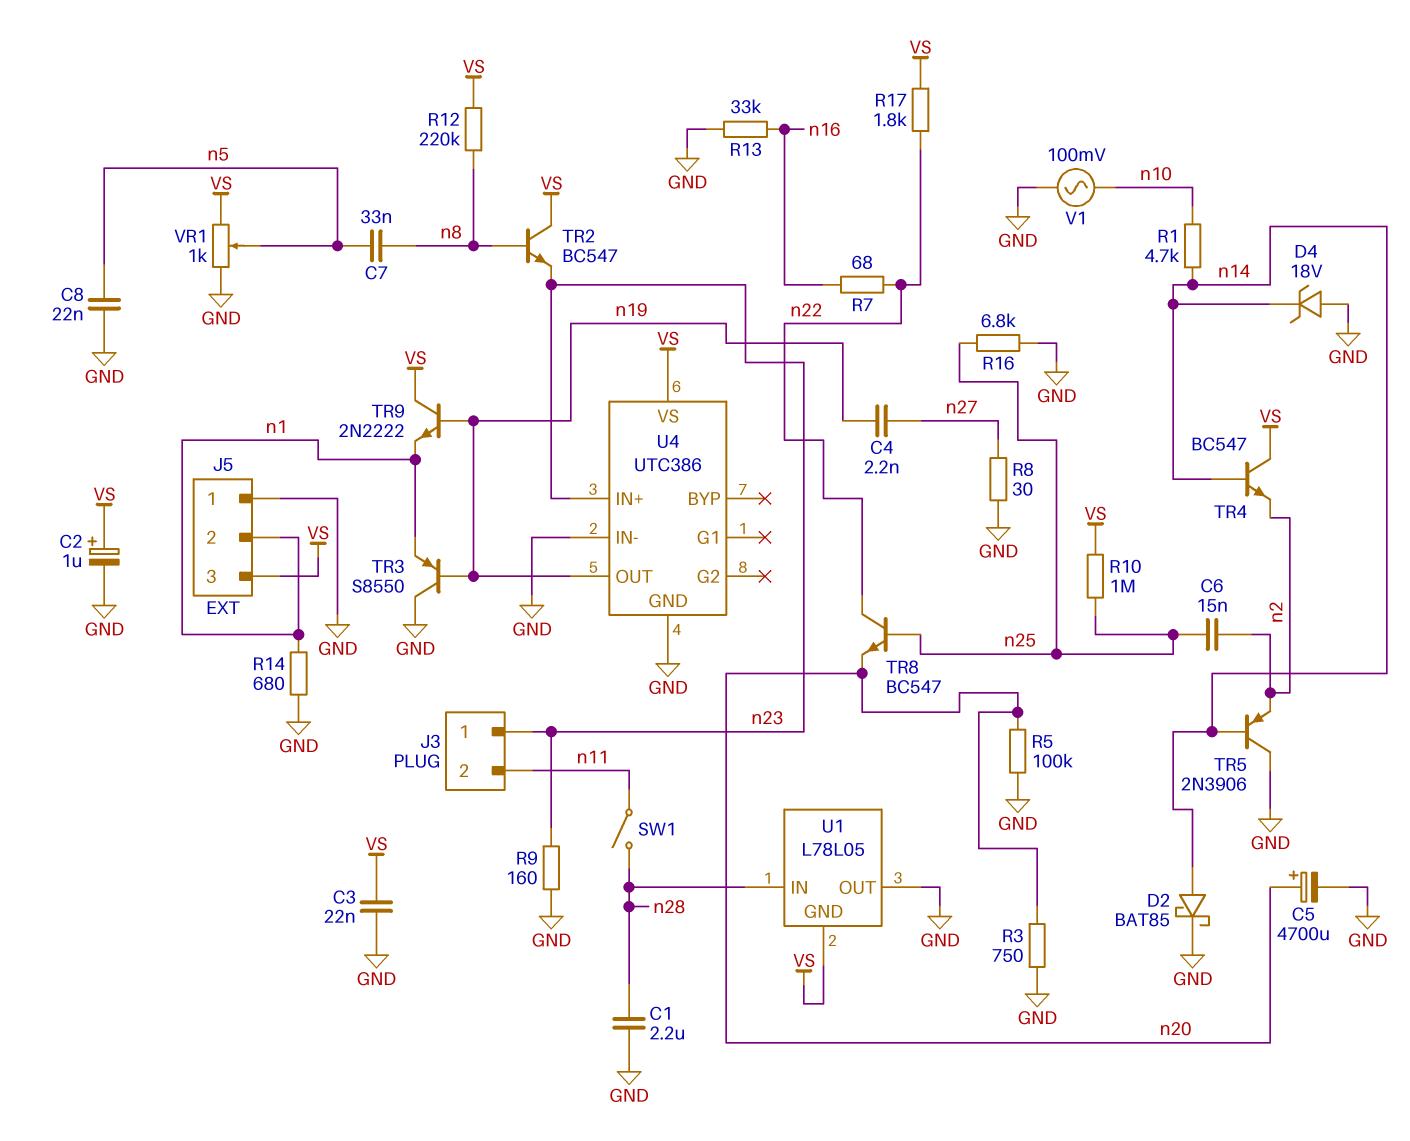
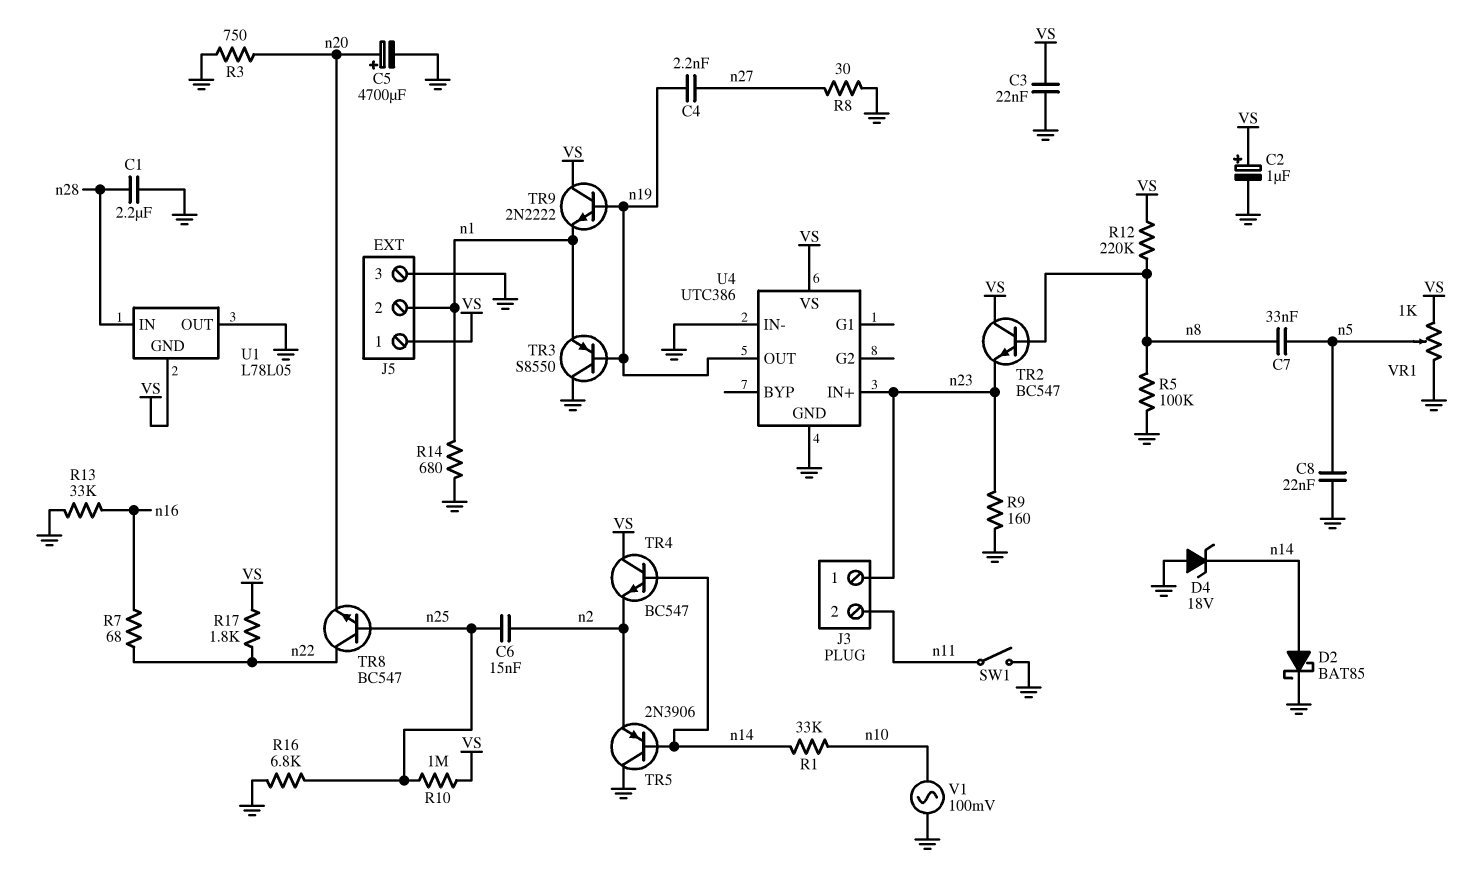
J5 pin 1: GND -> VS
J5 pin 3: VS -> GND
R1: 4.7k (n10, n14) -> 33k (n10, n14)
R5: 100k (GND, n20) -> 100k (GND, n8)
SW1: switch (n11, n28) -> switch (GND, n11)

